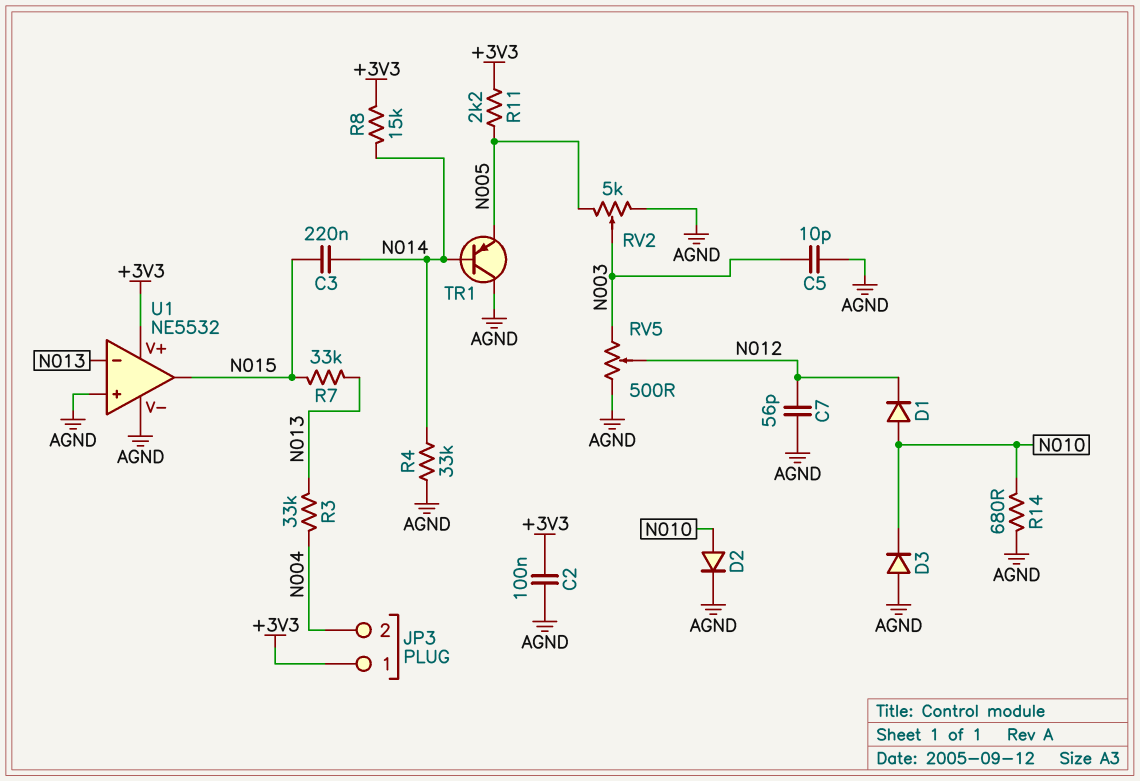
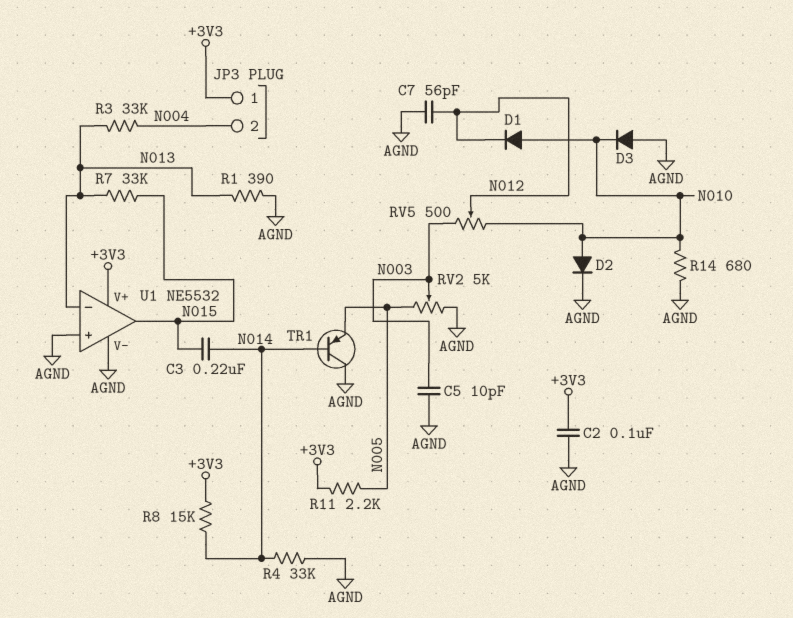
R1: none -> 390 (AGND, N013)
RV5: 500 (AGND, N003, wiper N012) -> 500 (N003, N010, wiper N012)

